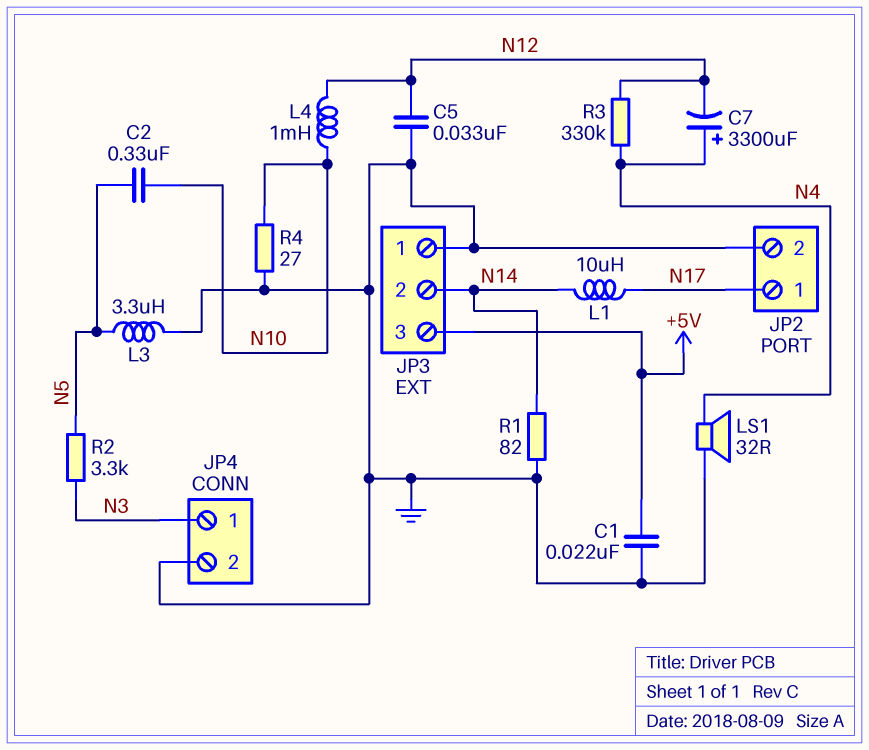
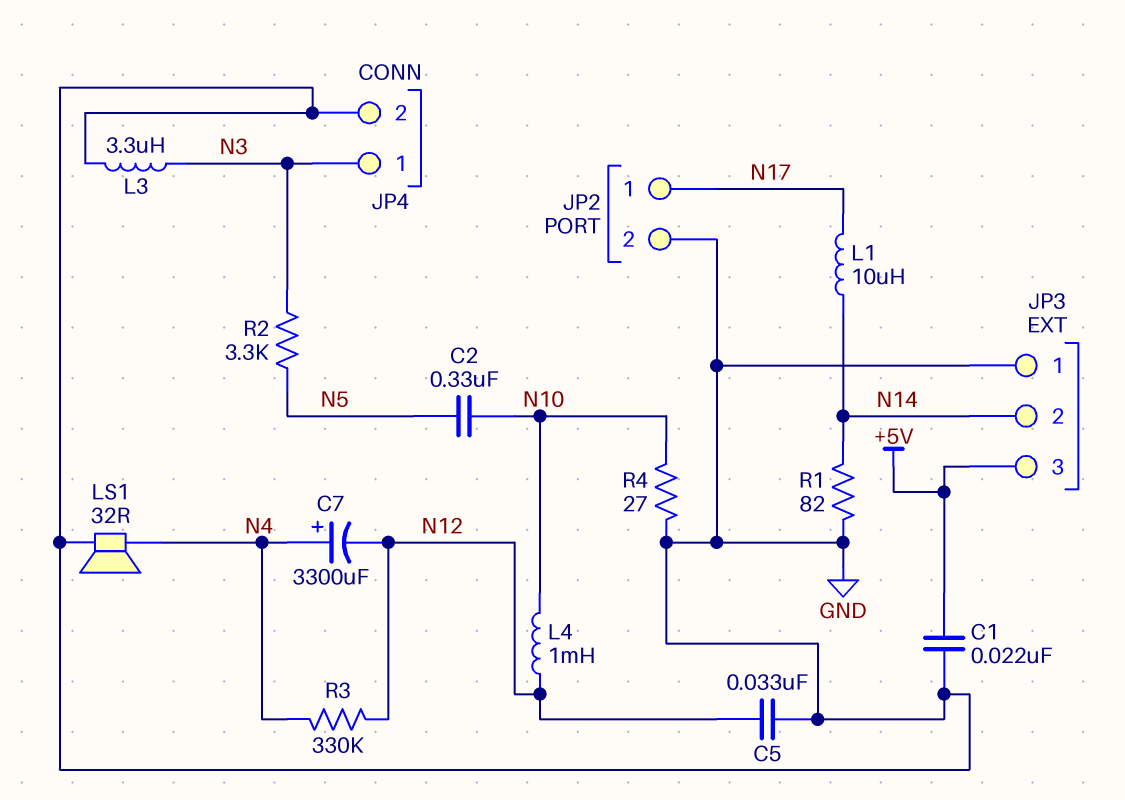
L3: 3.3uH (GND, N5) -> 3.3uH (GND, N3)

